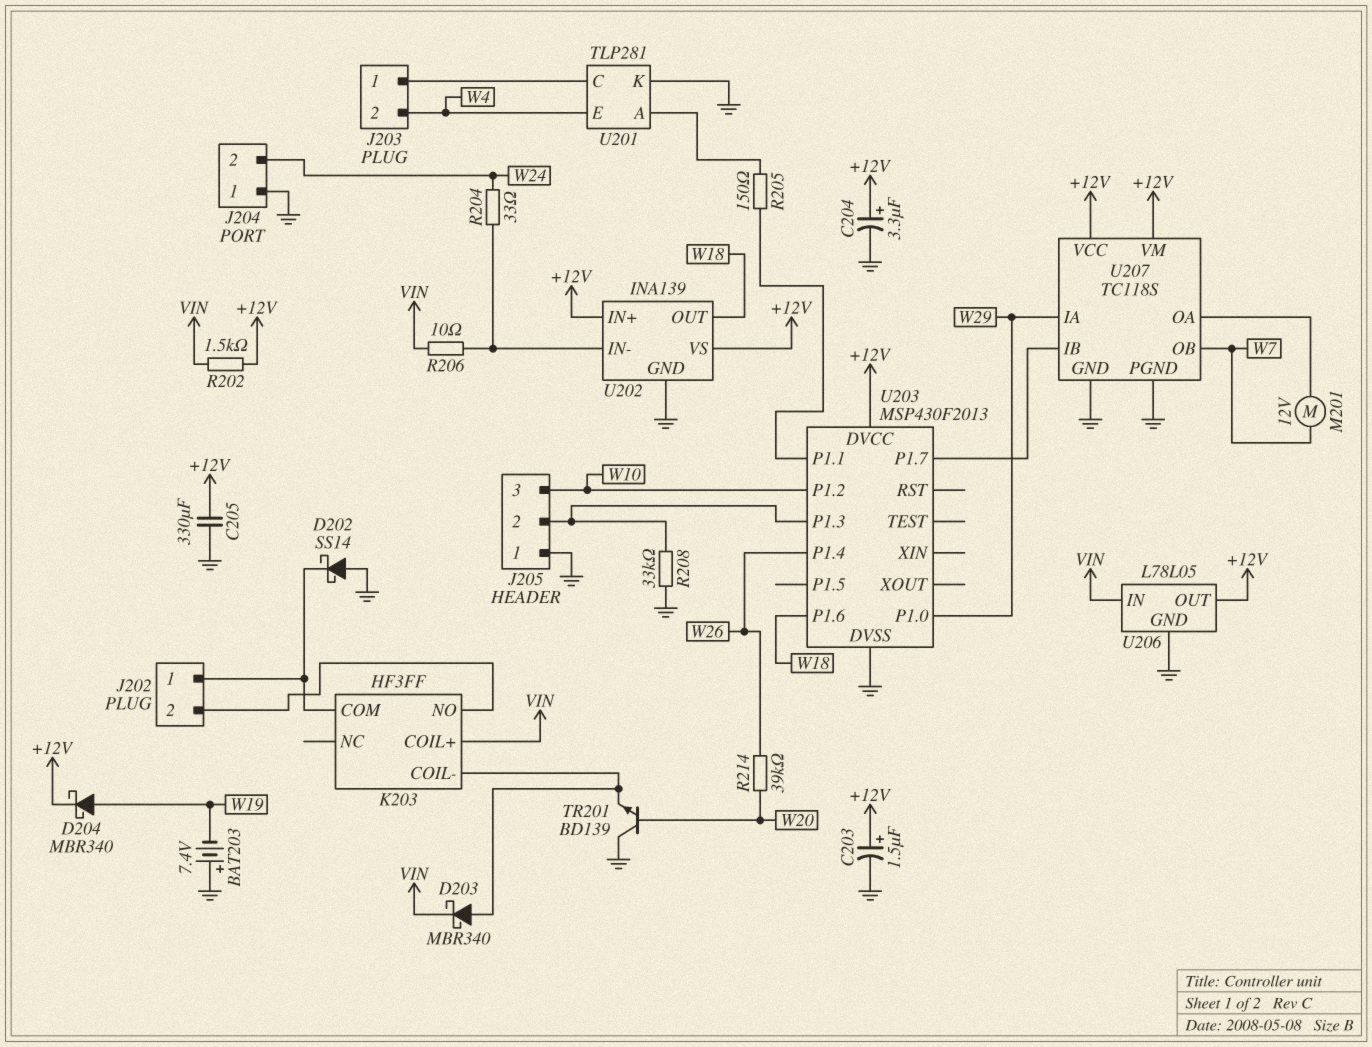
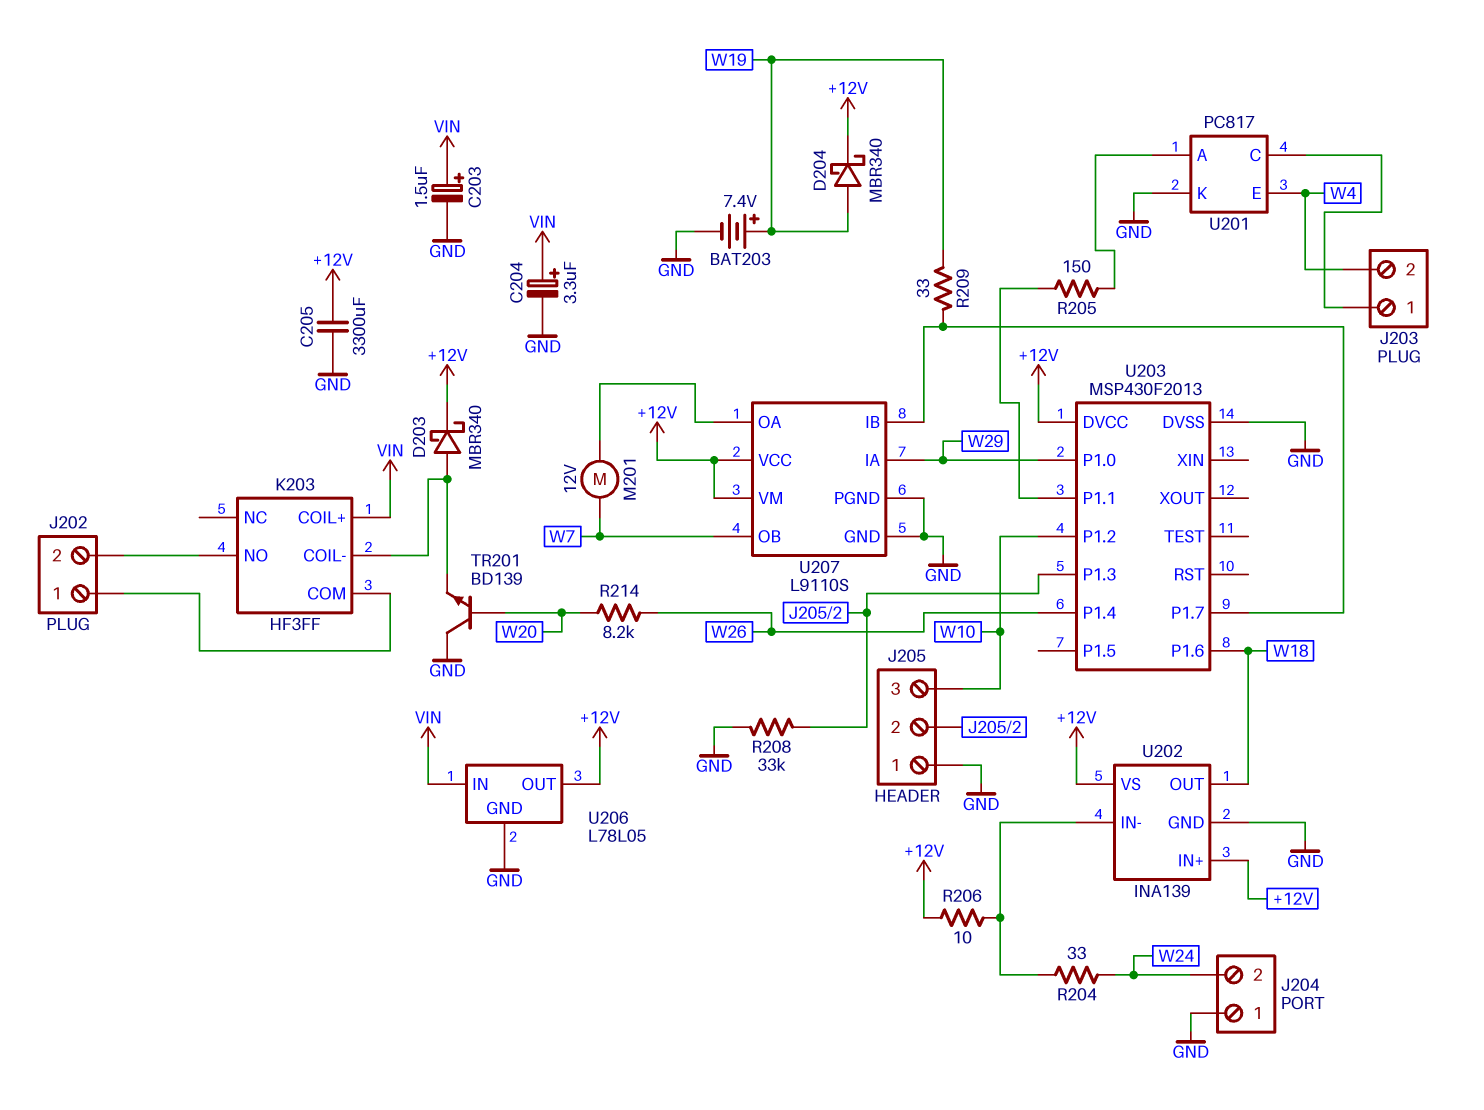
BAT203: 7.4V (plus GND, minus W19) -> 7.4V (plus W19, minus GND)
C203: 1.5uF (plus +12V, minus GND) -> 1.5uF (plus VIN, minus GND)
C204: 3.3uF (plus +12V, minus GND) -> 3.3uF (plus VIN, minus GND)
C205: 330uF (+12V, GND) -> 3300uF (+12V, GND)
D202: schottky SS14 (A GND, K J202/1) -> none
D203: schottky MBR340 (A K203/COIL-, K VIN) -> schottky MBR340 (A K203/COIL-, K +12V)
R202: 1.5k (+12V, VIN) -> none
R206: 10 (U202/IN-, VIN) -> 10 (+12V, U202/IN-)
R209: none -> 33 (U203/P1.7, W19)
R214: 39k (W20, W26) -> 8.2k (W20, W26)
U201: TLP281 -> PC817
U207: TC118S -> L9110S

